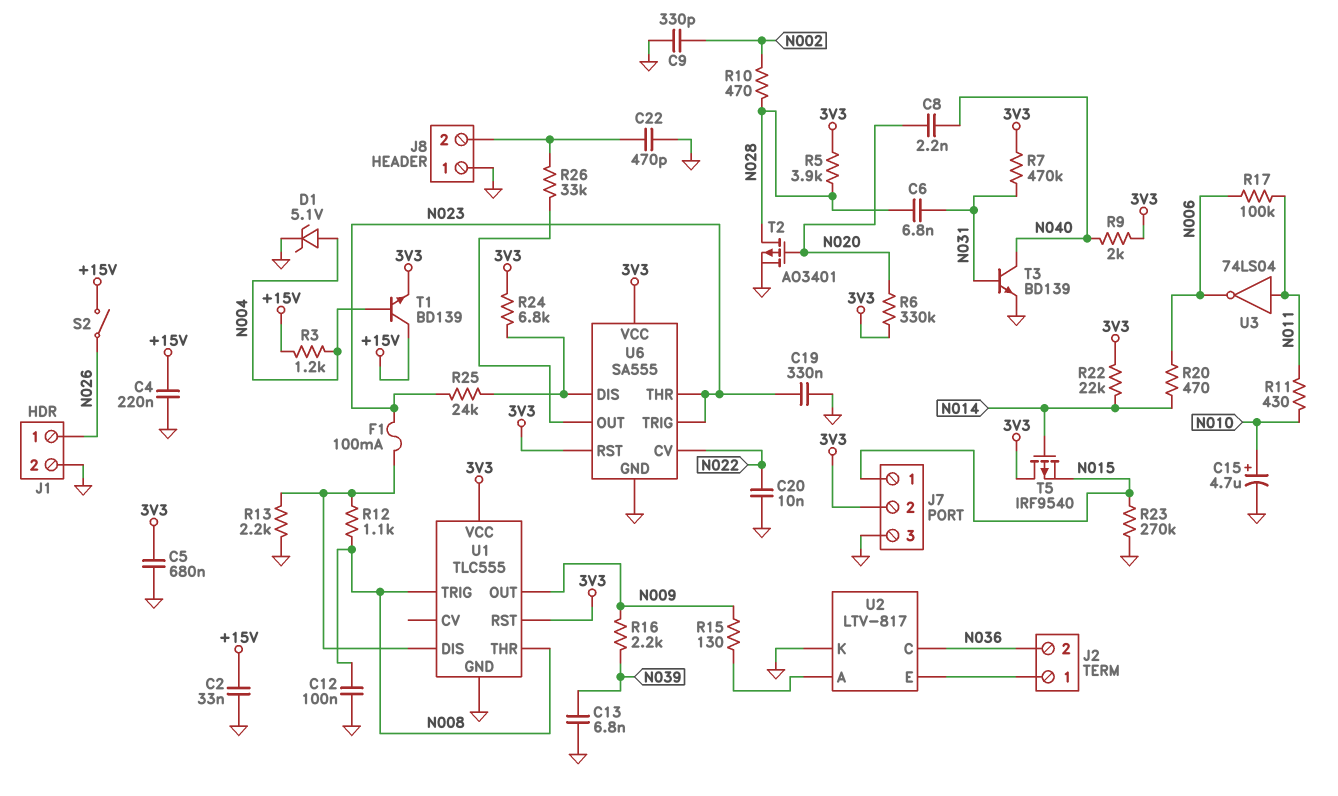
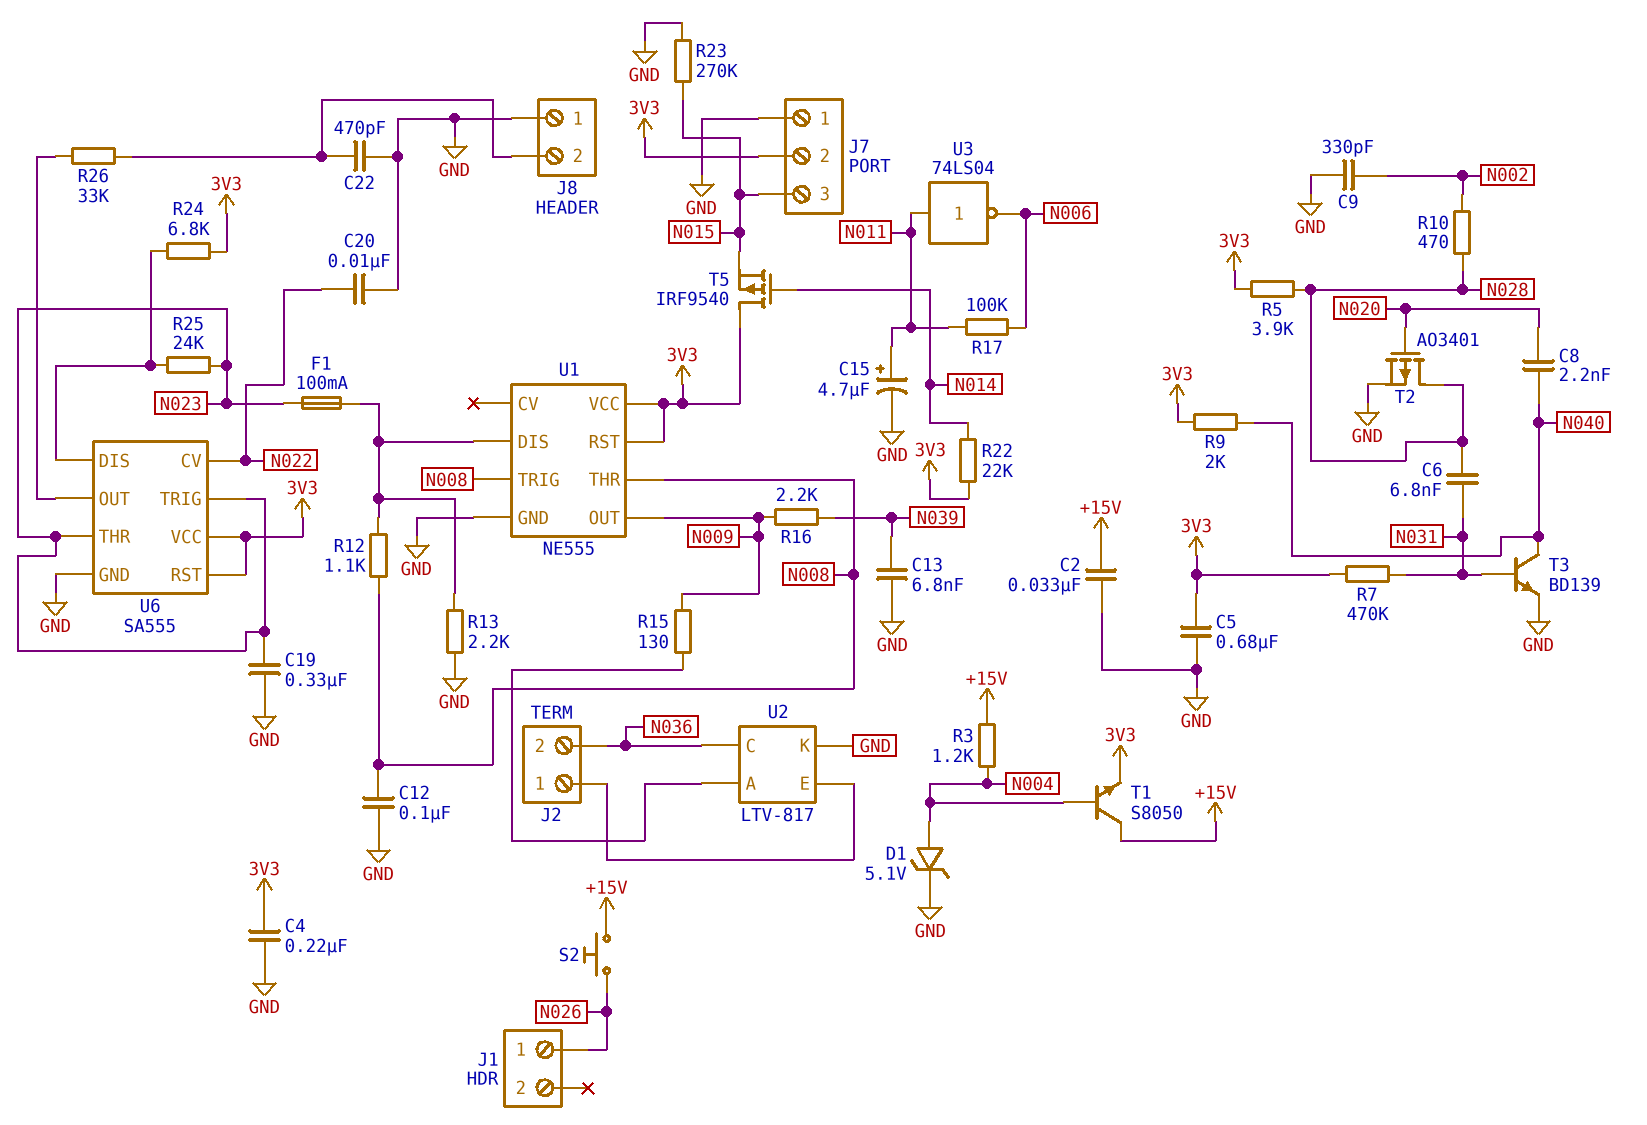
C4: 220nF (+15V, GND) -> 220nF (3V3, GND)
C15: 4.7uF (plus N010, minus GND) -> 4.7uF (plus N011, minus GND)
J1 pin 2: GND -> none
J7 pin 1: N015 -> GND
J7 pin 3: GND -> N015
R6: 330k (3V3, N020) -> none
R11: 430 (N010, N011) -> none
R20: 470 (N006, N014) -> none
S2: switch (+15V, N026) -> button (+15V, N026)
T1: NPN BD139 (B N004, C +15V, E 3V3) -> NPN S8050 (B N004, C +15V, E 3V3)
U1: TLC555 -> NE555

